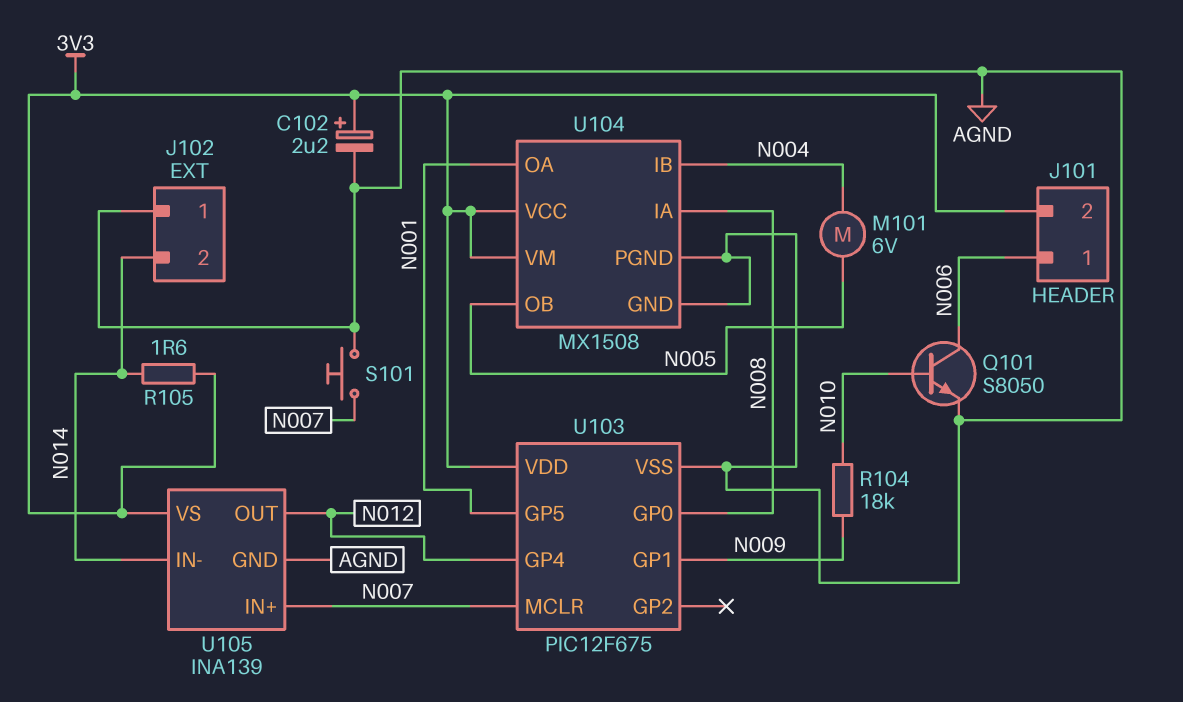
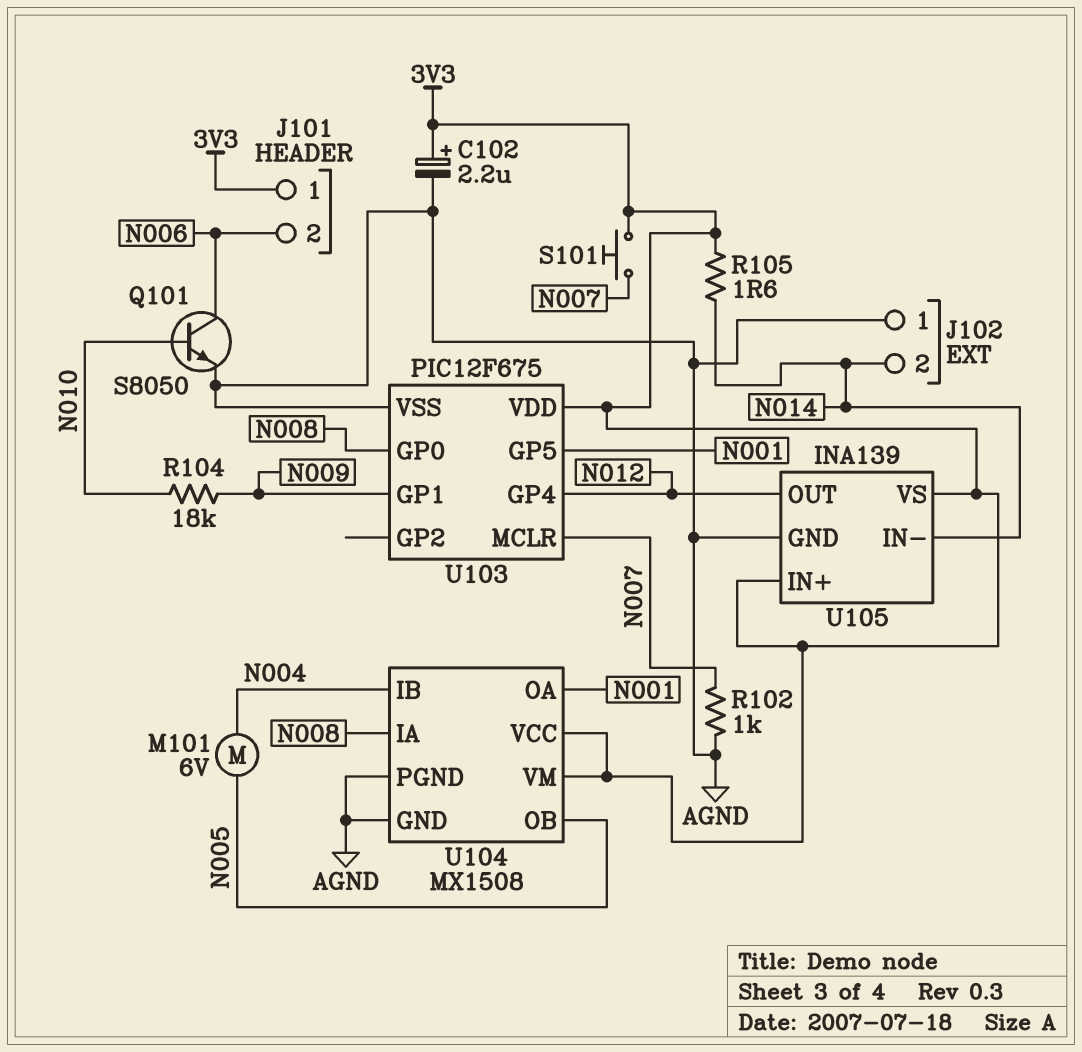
J101 pin 1: N006 -> 3V3
J101 pin 2: 3V3 -> N006
R102: none -> 1k (AGND, N007)
S101: button (AGND, N007) -> button (3V3, N007)
U105 pin IN+: N007 -> 3V3

